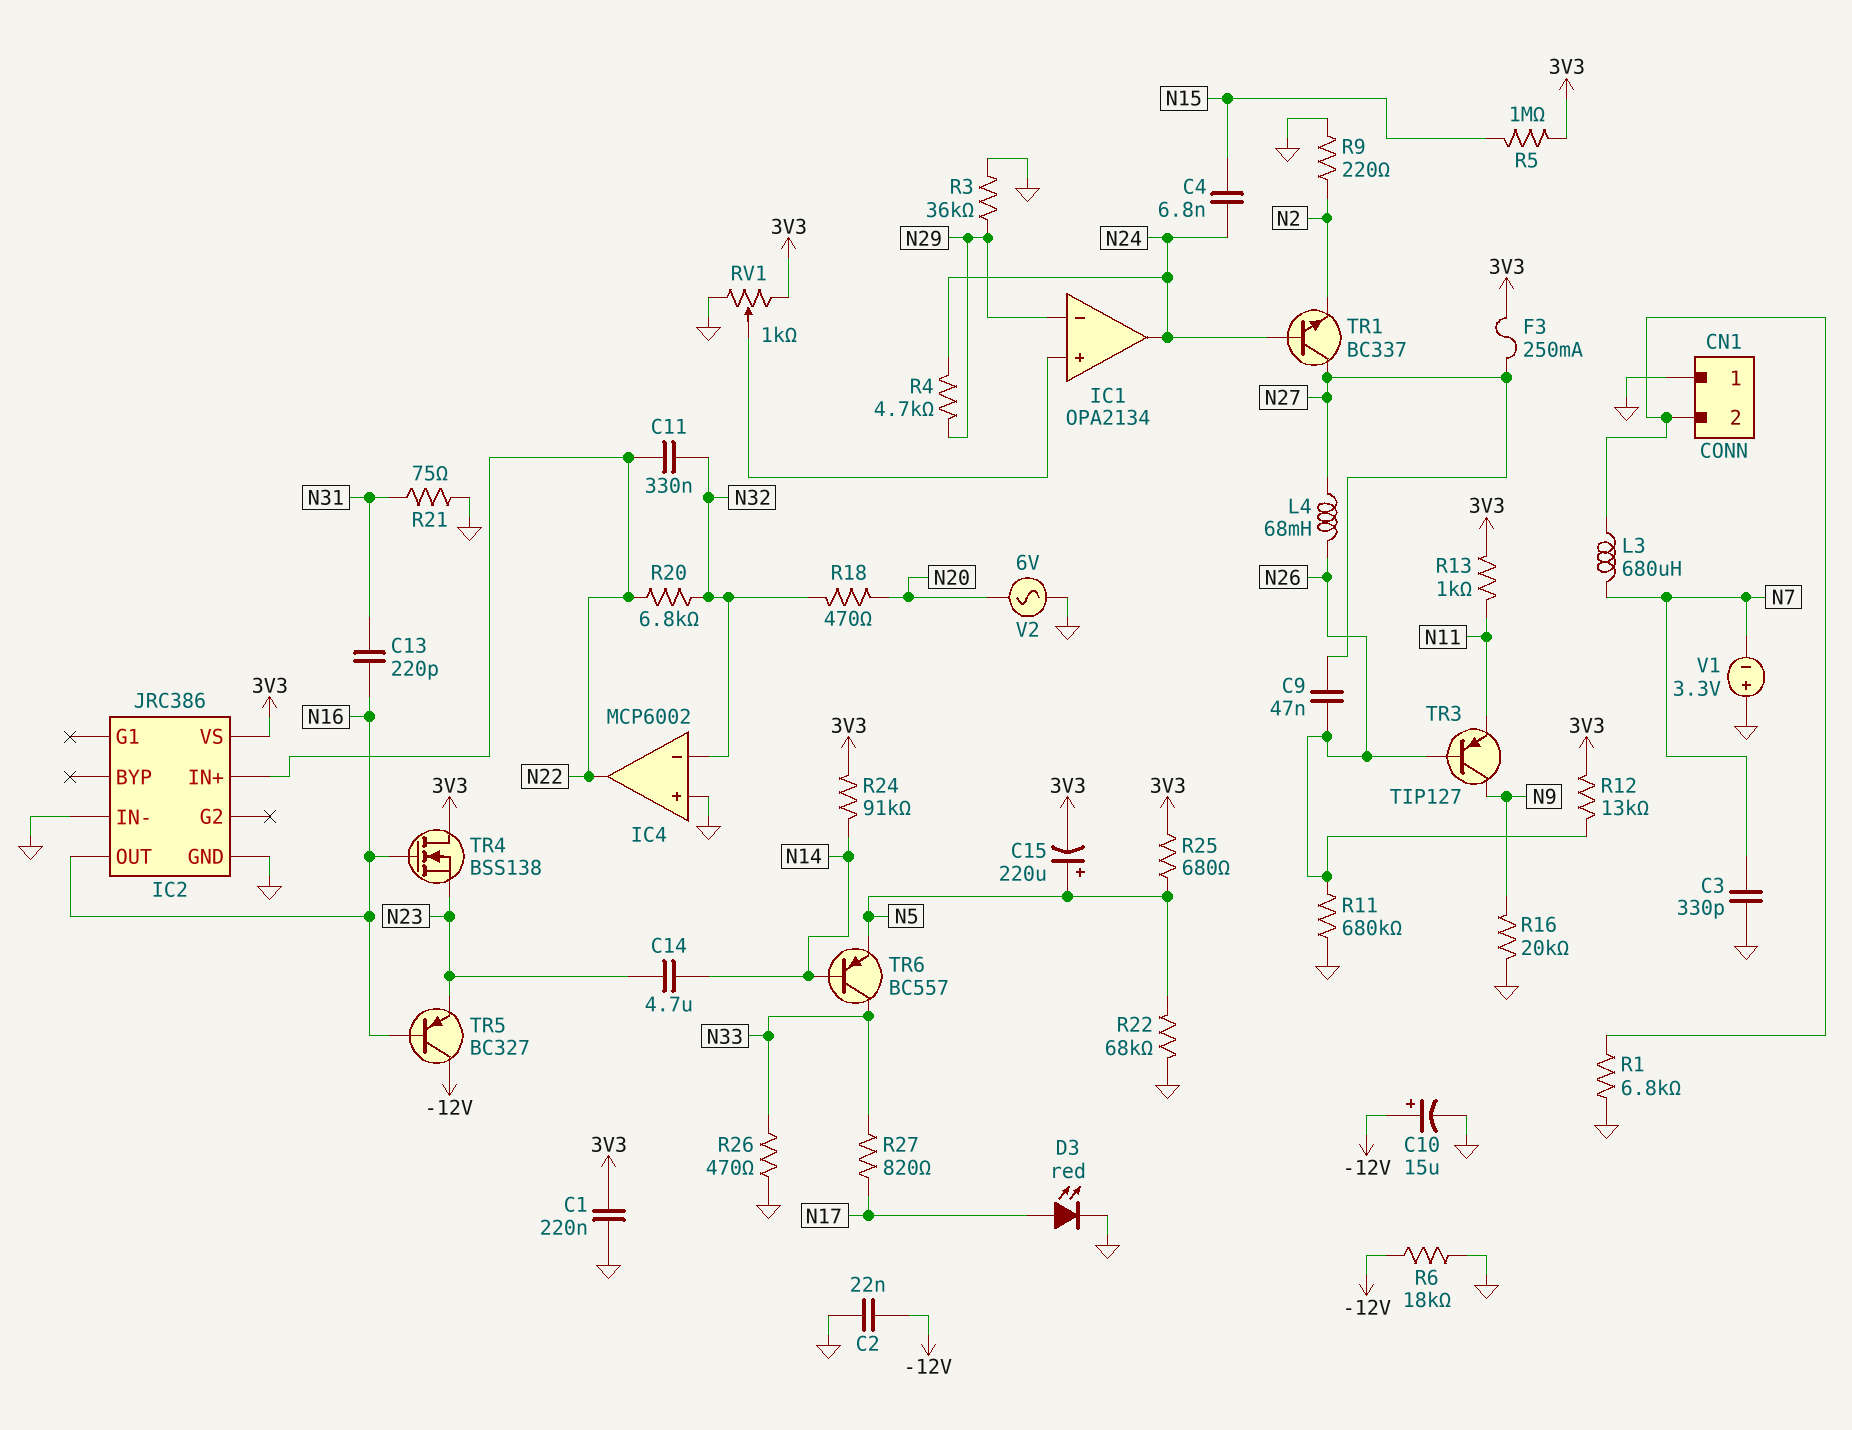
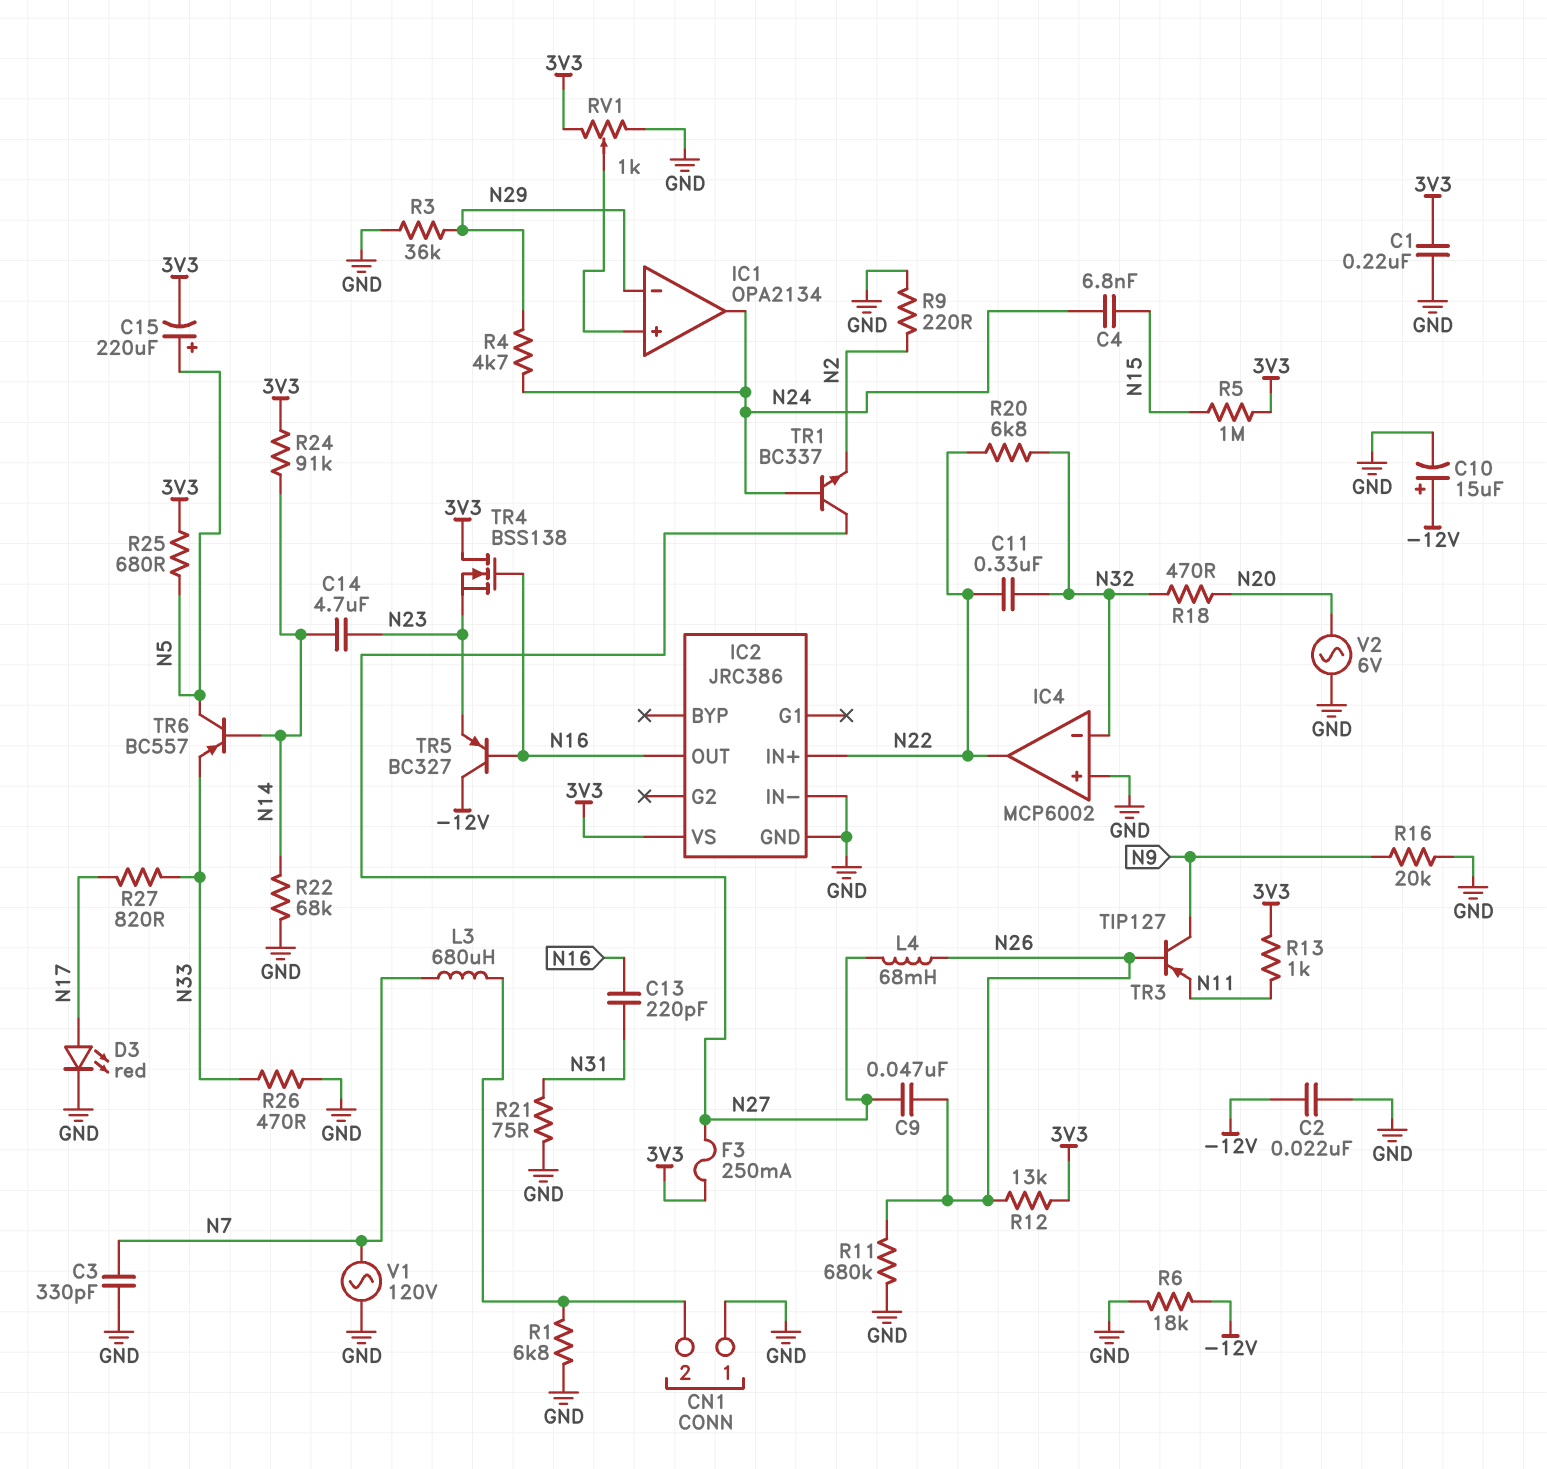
R22: 68k (GND, N5) -> 68k (GND, N14)
TR6: PNP BC557 (B N14, C N33, E N5) -> PNP BC557 (B N14, C N5, E N33)
V1: 3.3V (plus GND, minus N7) -> AC 120V (GND, N7)

